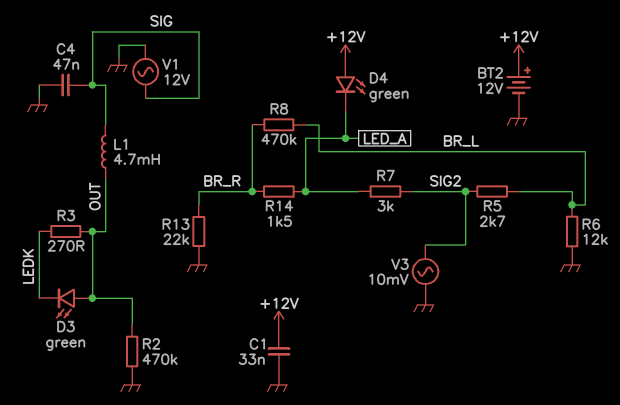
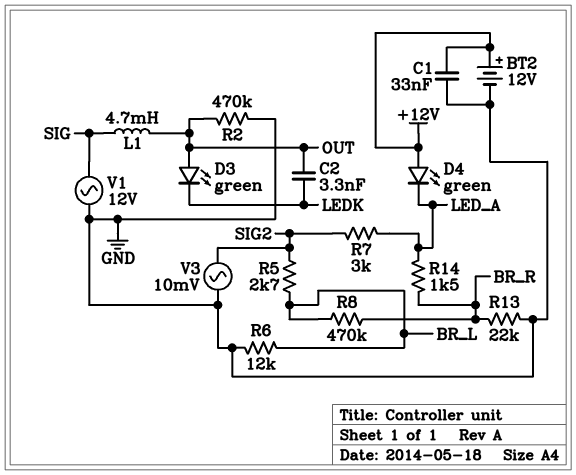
C2: none -> 3.3nF (LEDK, OUT)
C4: 47nF (GND, SIG) -> none
R3: 270 (LEDK, OUT) -> none

